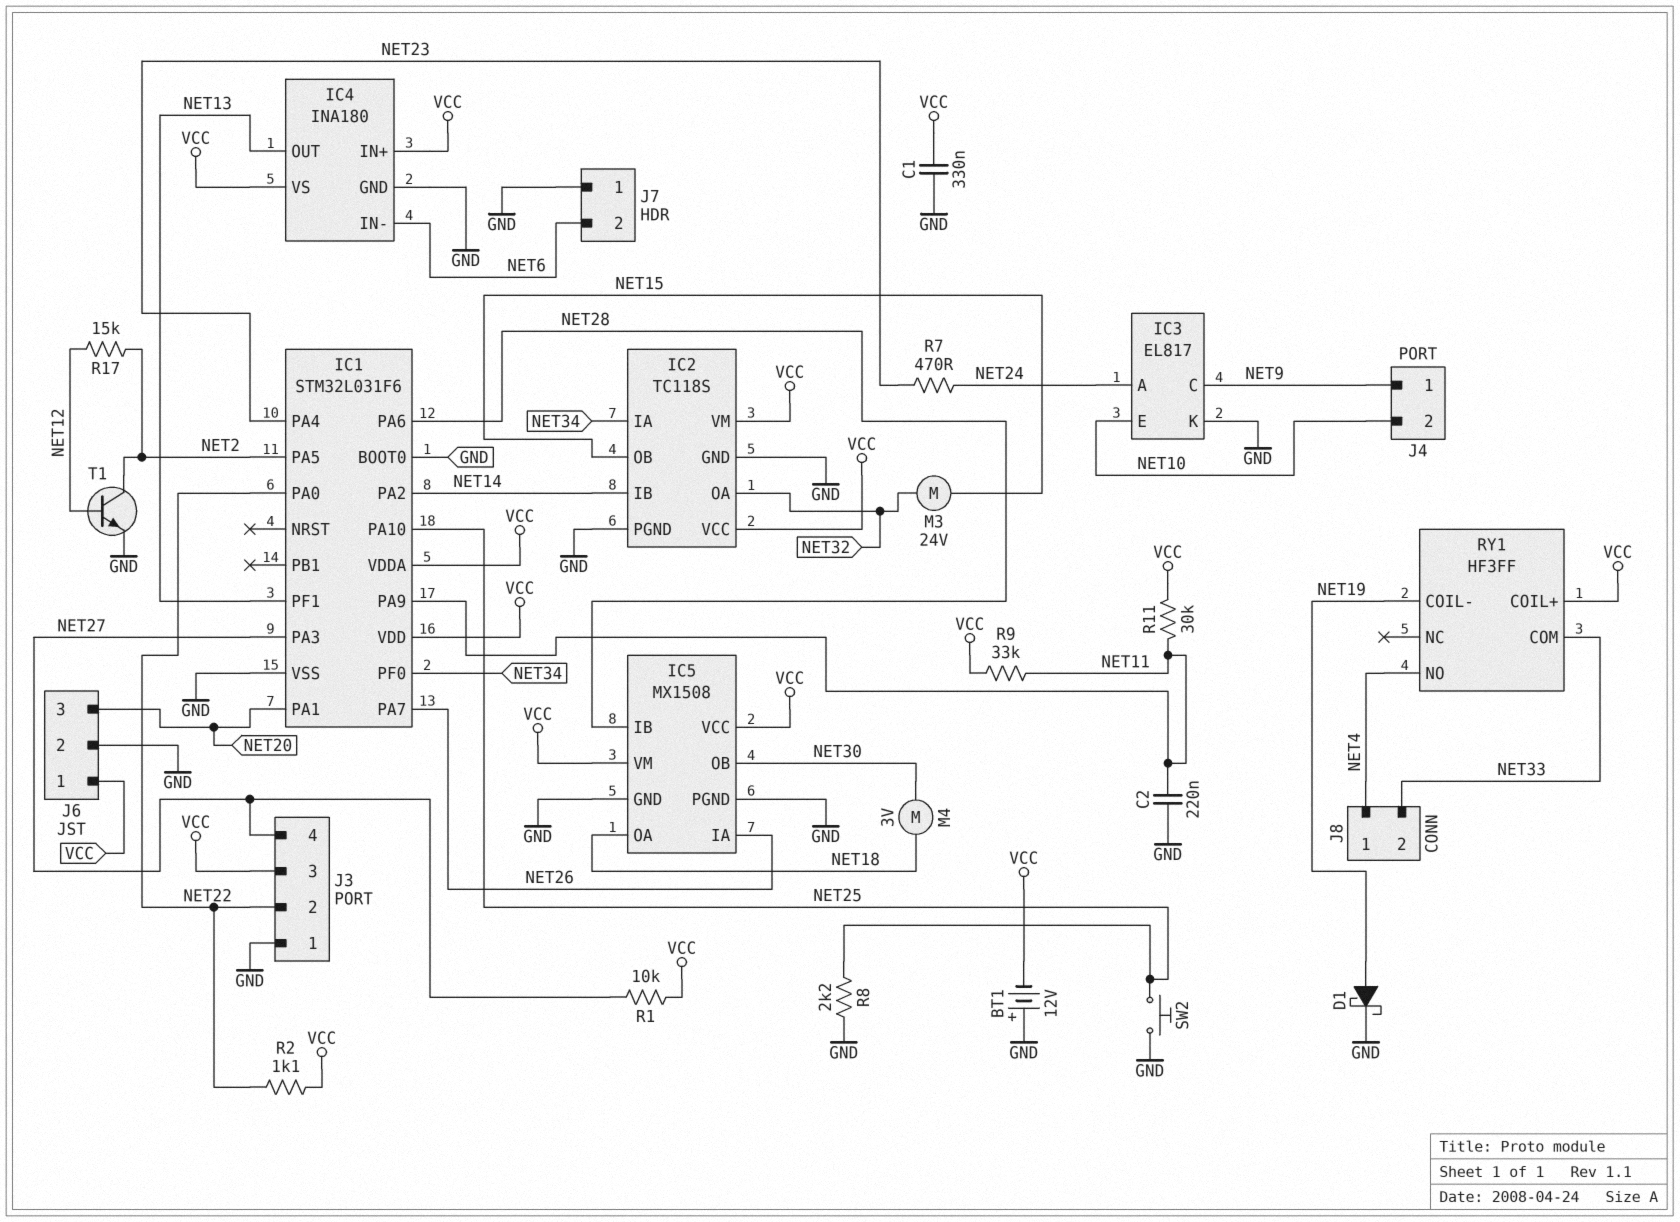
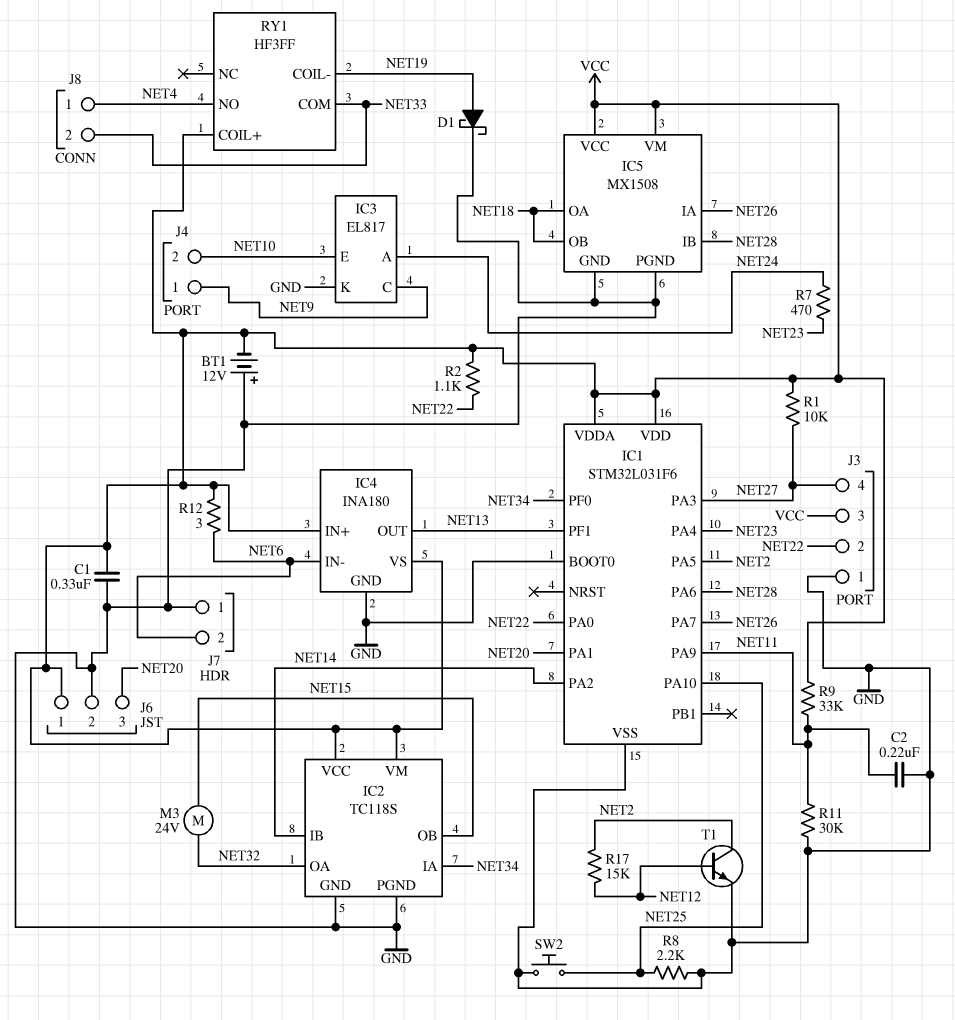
IC5 pin OB: NET30 -> NET18
M4: motor 3V (NET18, NET30) -> none
R11: 30k (NET11, VCC) -> 30k (GND, NET11)
R12: none -> 3 (NET6, VCC)

